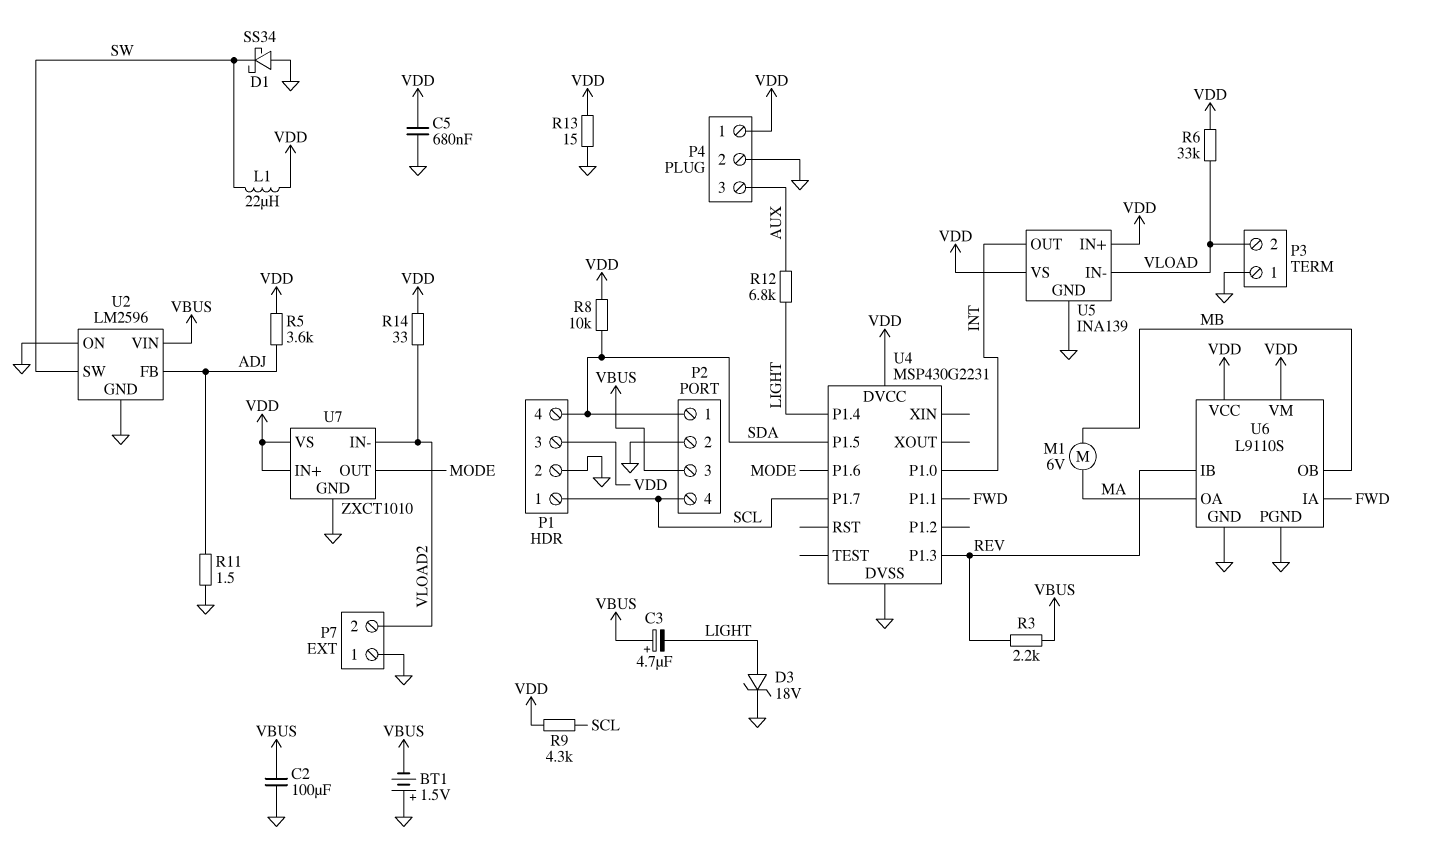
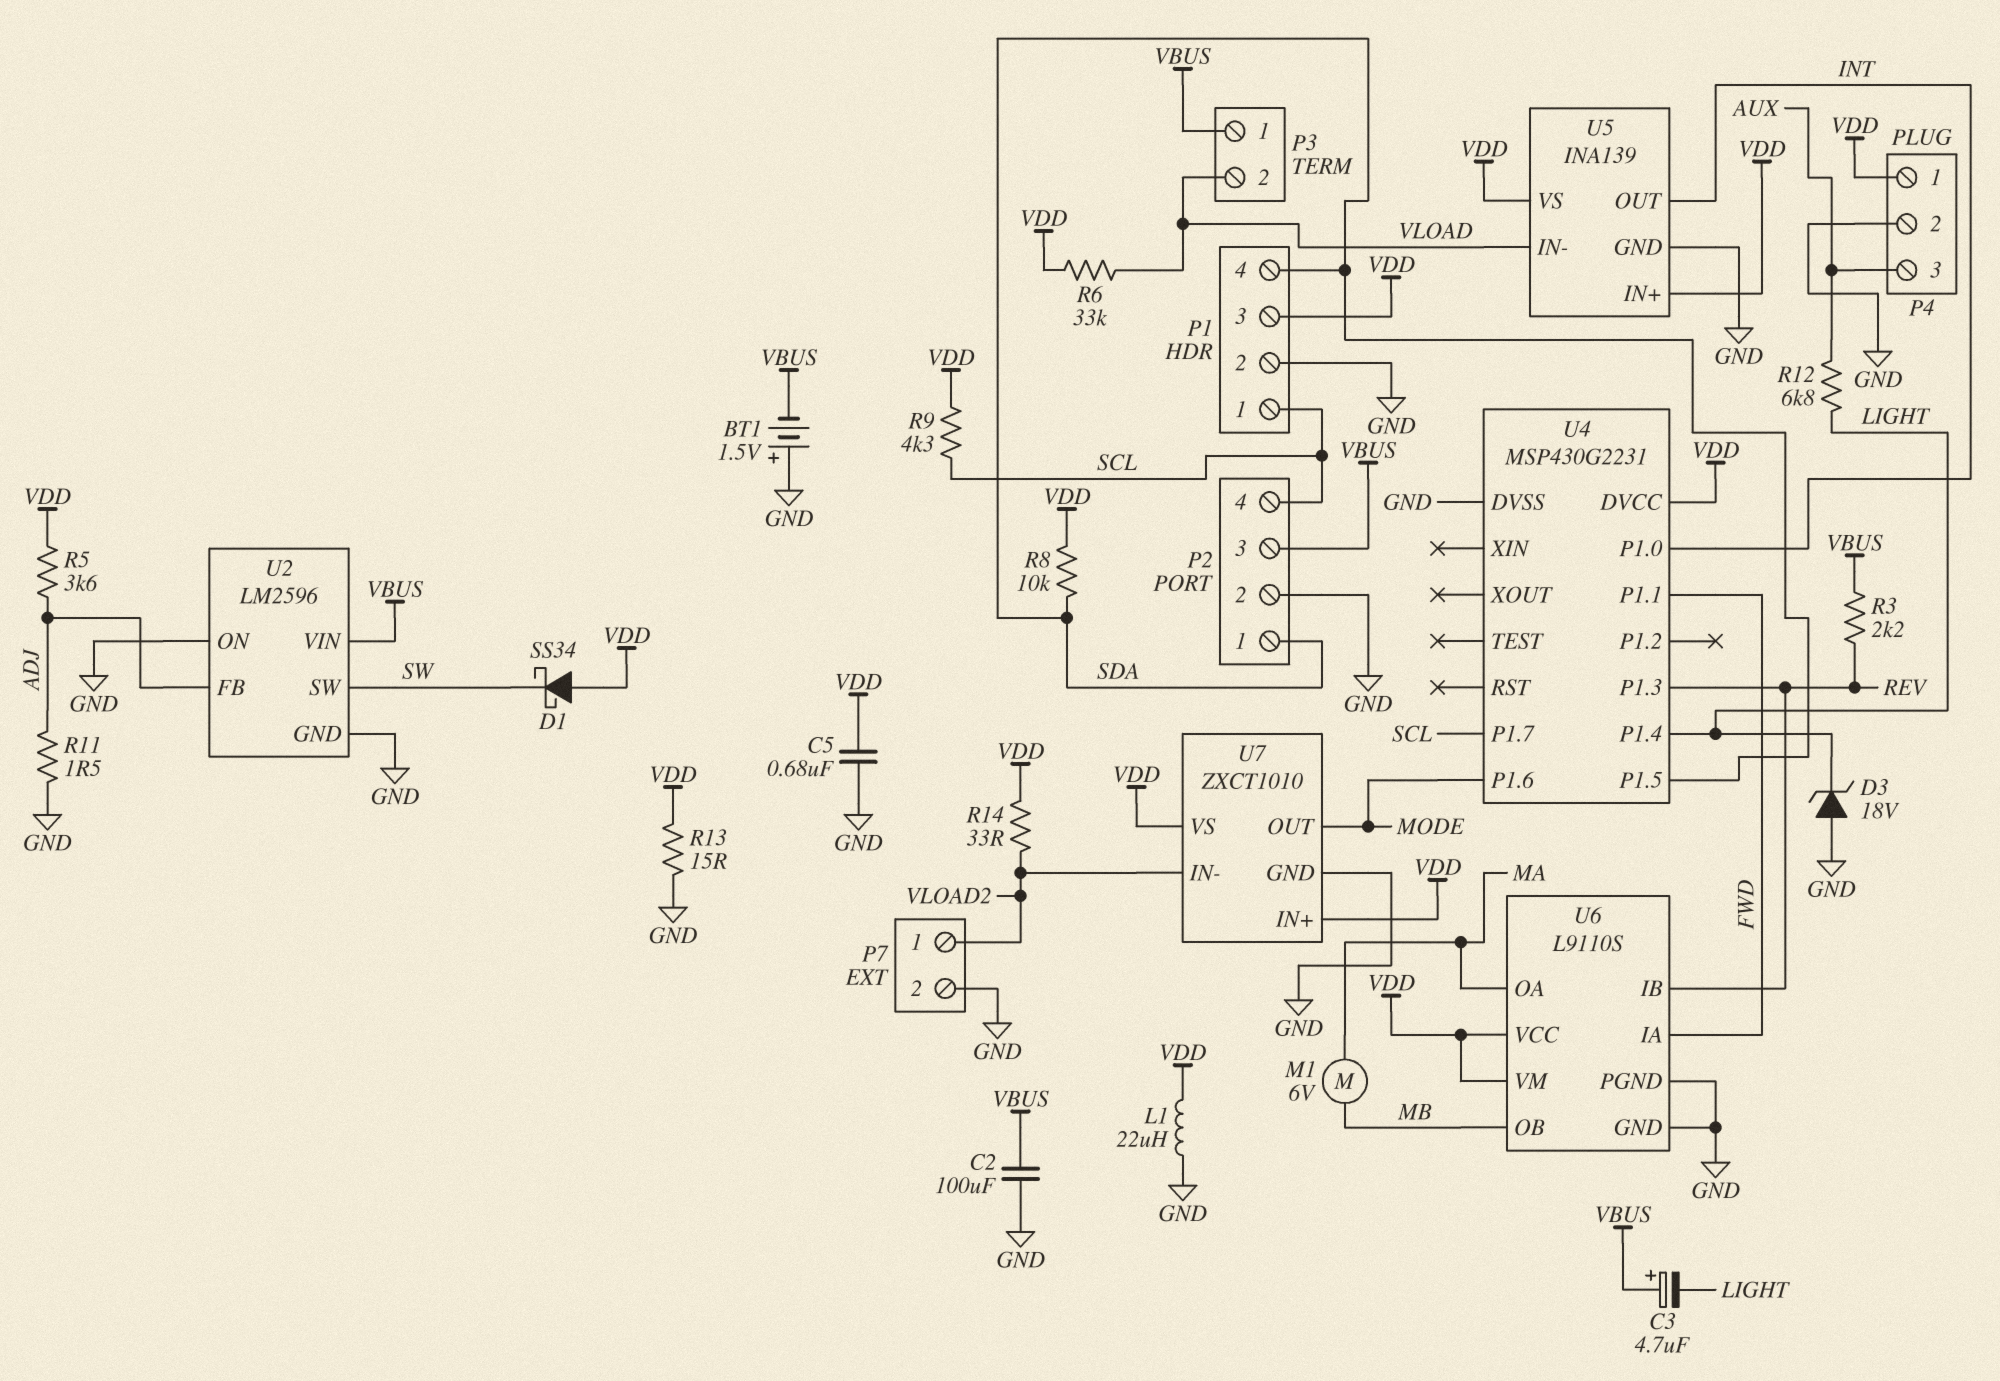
D1: schottky SS34 (A GND, K SW) -> schottky SS34 (A VDD, K SW)
D3: zener 18V (A LIGHT, K GND) -> zener 18V (A GND, K LIGHT)
L1: 22uH (SW, VDD) -> 22uH (GND, VDD)
P3 pin 1: GND -> VBUS
P7 pin 1: GND -> VLOAD2
P7 pin 2: VLOAD2 -> GND

